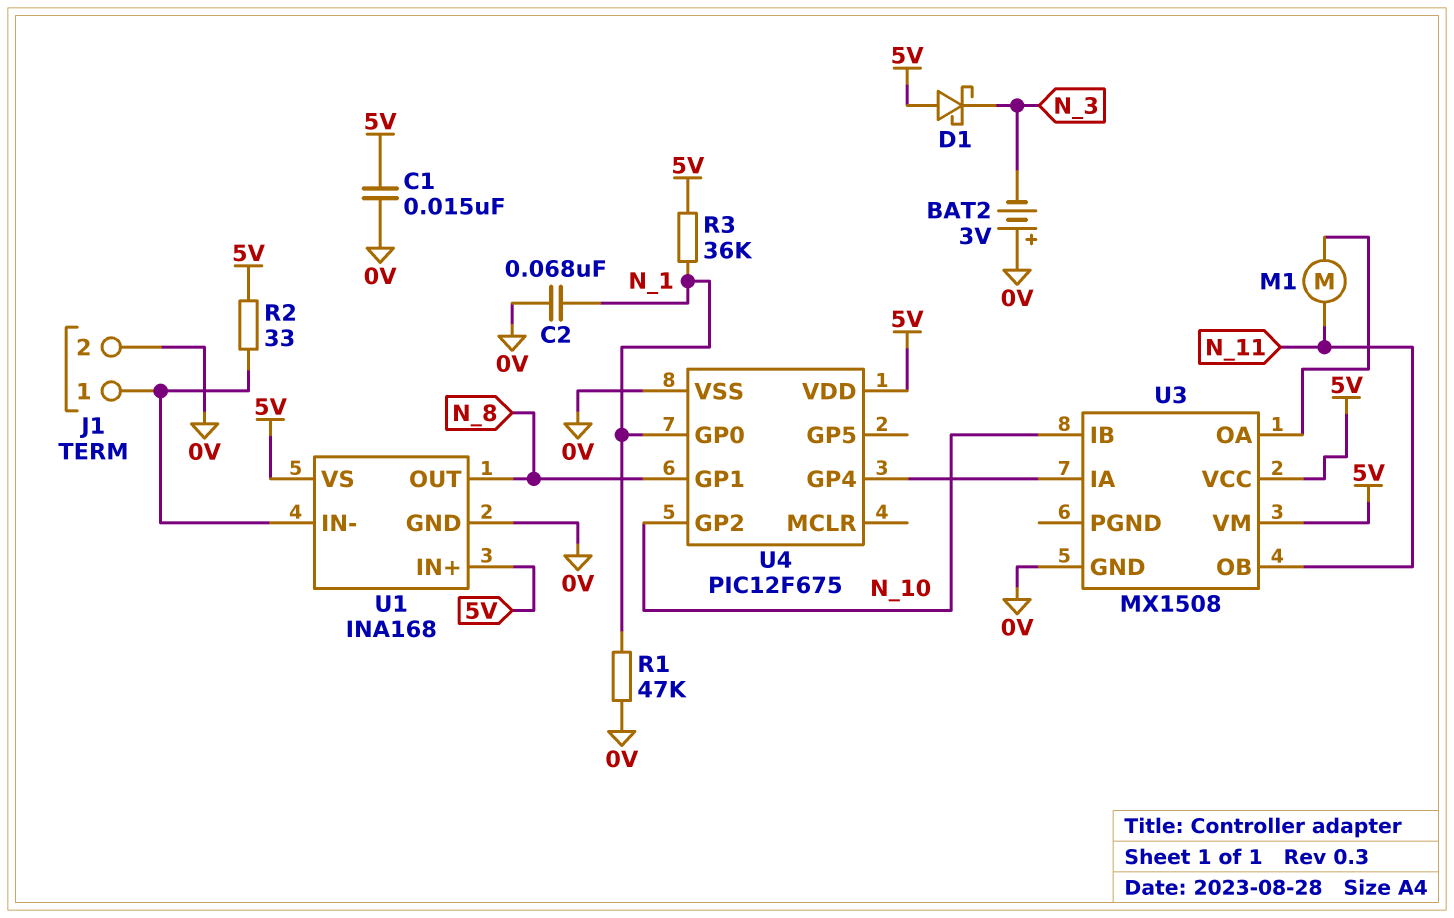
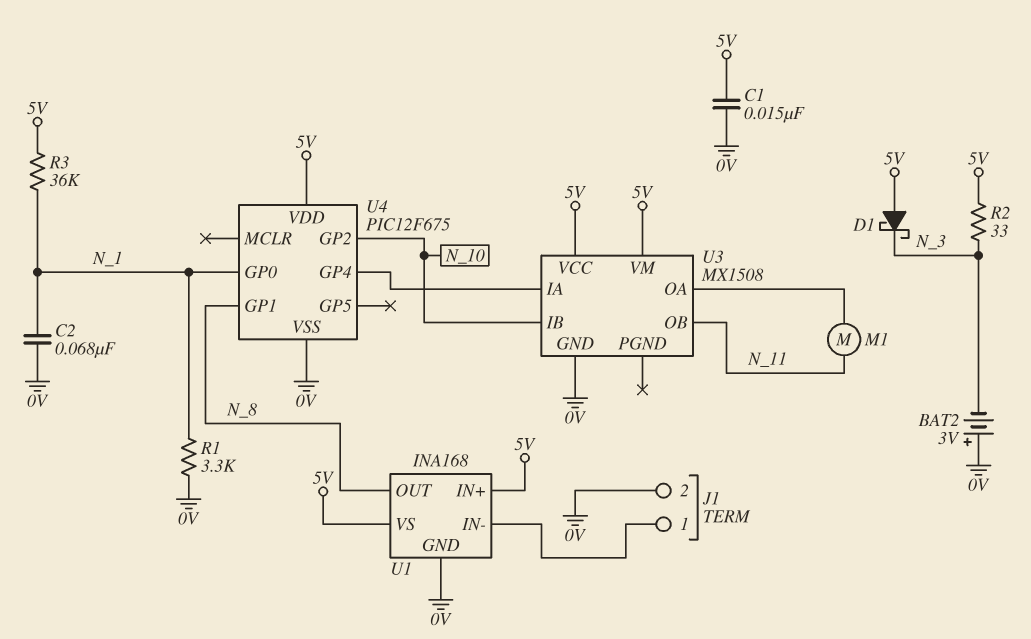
R1: 47k (0V, N_1) -> 3.3k (0V, N_1)
R2: 33 (5V, J1/1) -> 33 (5V, N_3)

